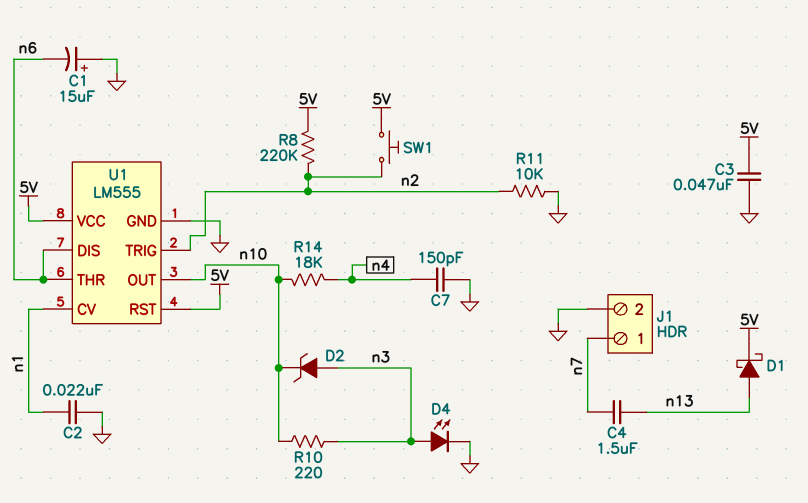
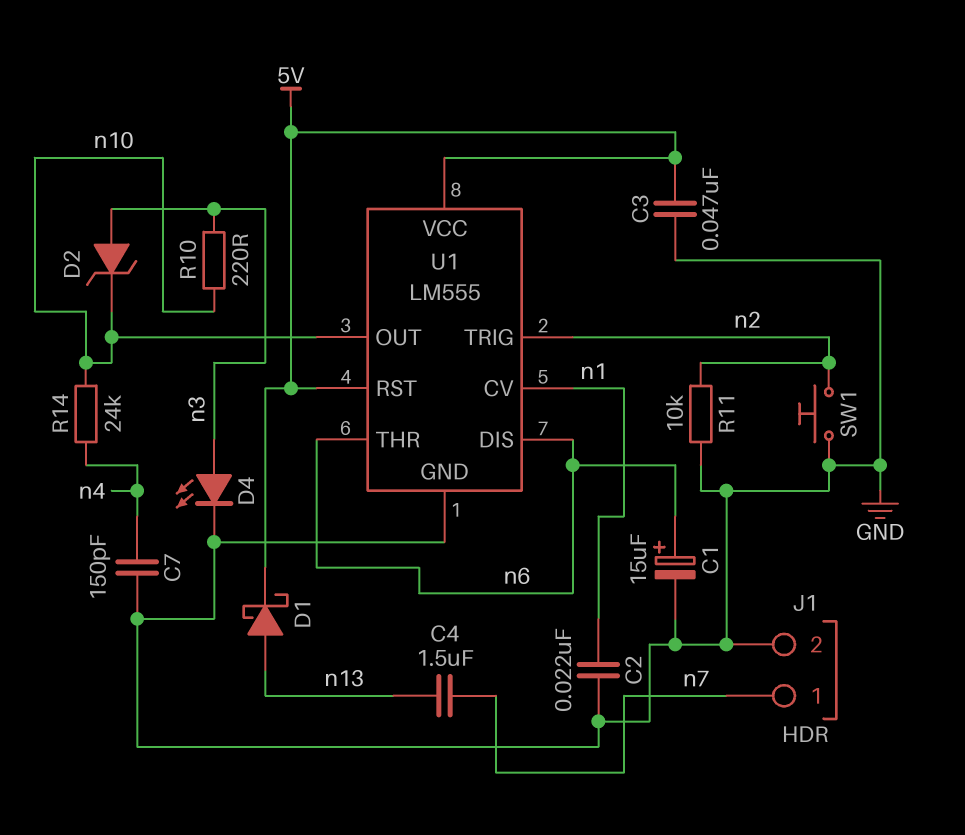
C1: 15uF (plus GND, minus n6) -> 15uF (plus n6, minus GND)
R8: 220k (5V, n2) -> none
R14: 18k (n4, n10) -> 24k (n4, n10)
SW1: button (5V, n2) -> button (GND, n2)

